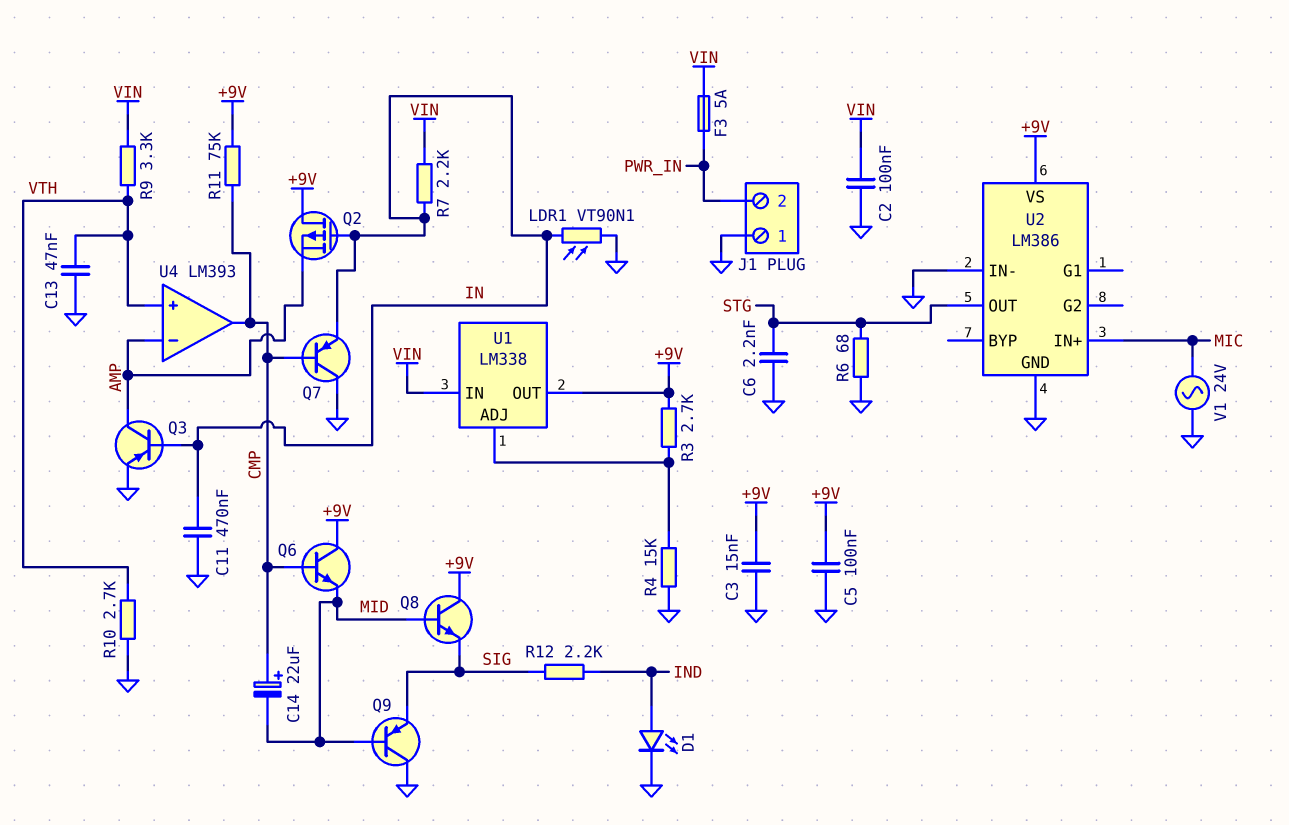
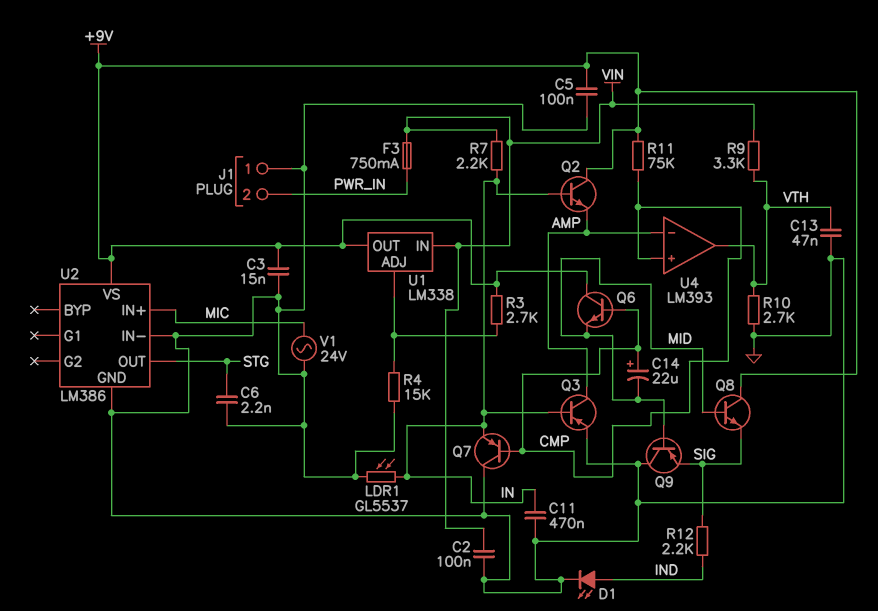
F3: 5A (PWR_IN, VIN) -> 750mA (PWR_IN, VIN)
LDR1: VT90N1 (GND, IN) -> GL5537 (GND, IN)
Q2: PMOS (G IN, D +9V, S AMP) -> NPN (B IN, C +9V, E AMP)
R6: 68 (GND, STG) -> none
U4 pin in+: VTH -> CMP
U4 pin out: CMP -> VTH

